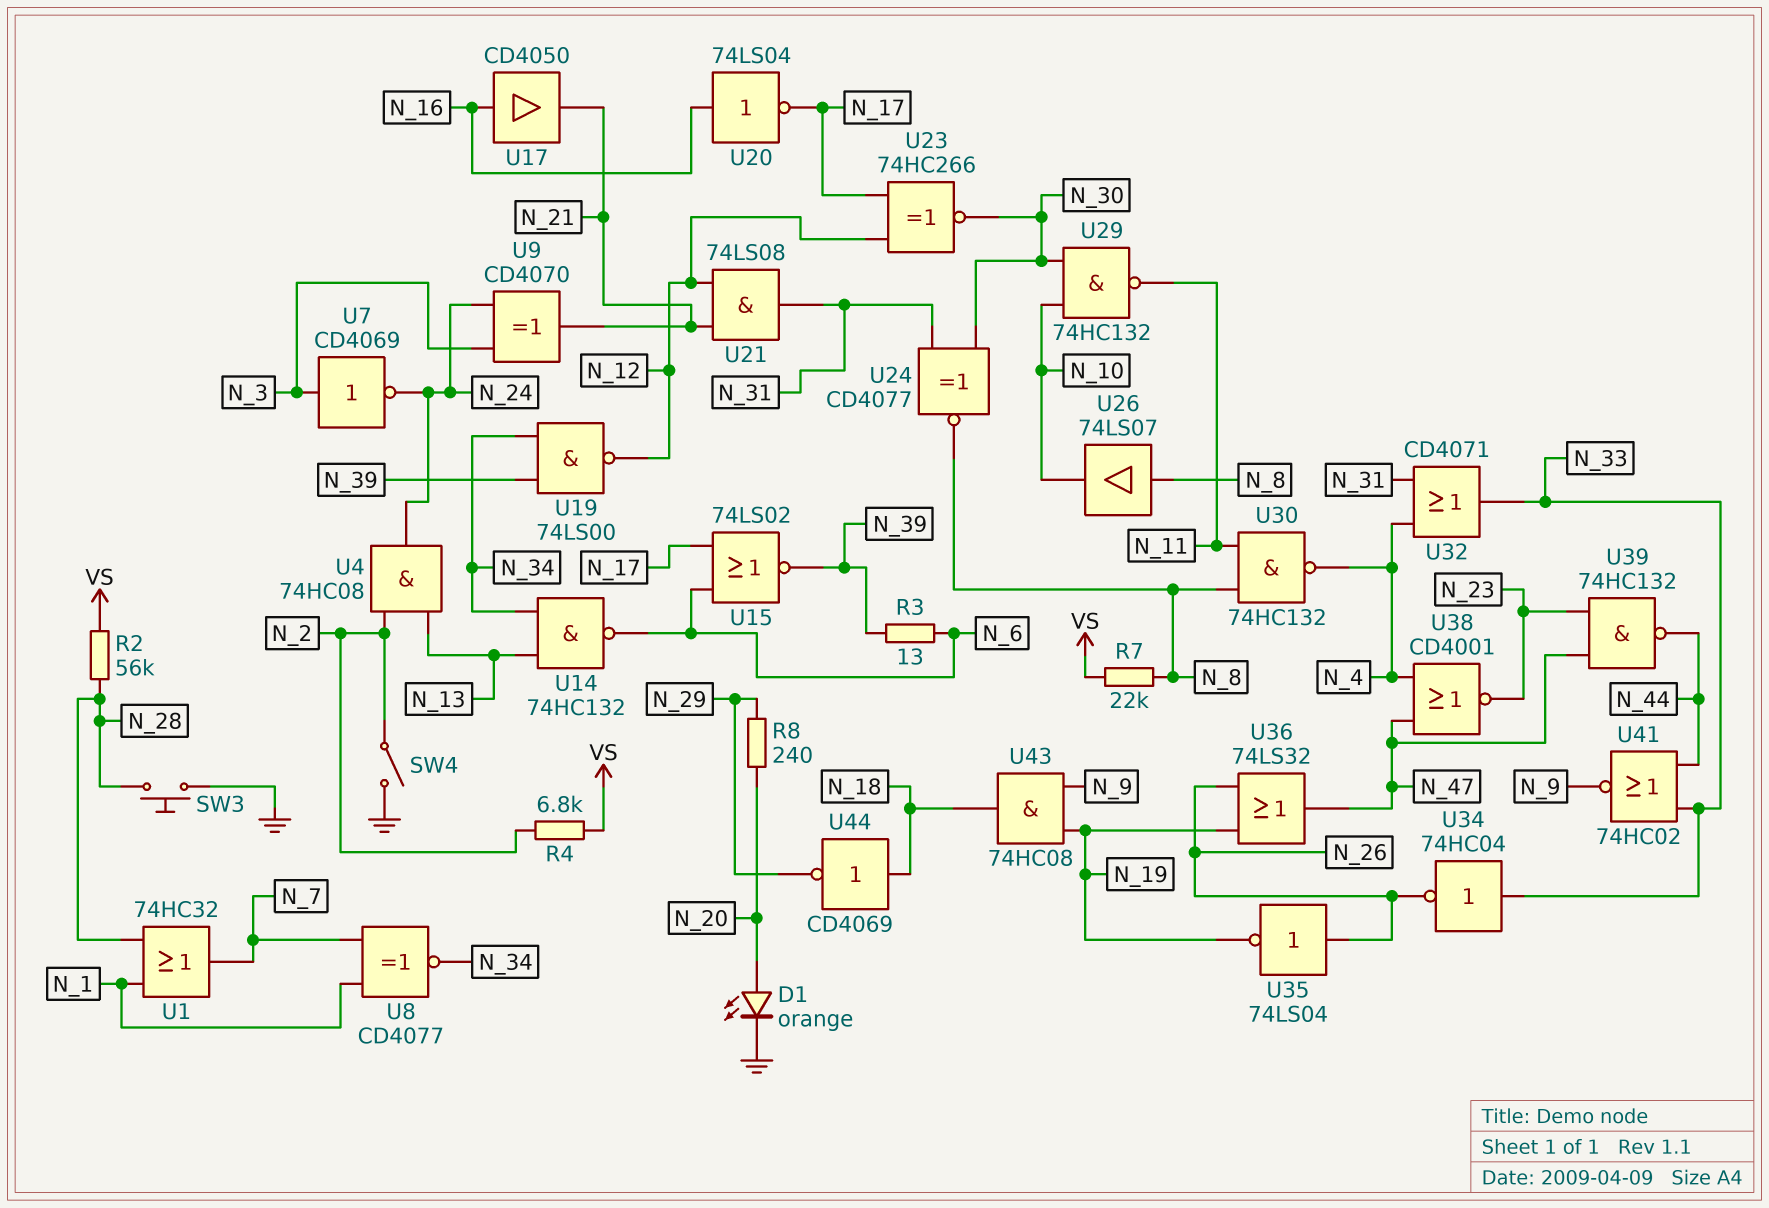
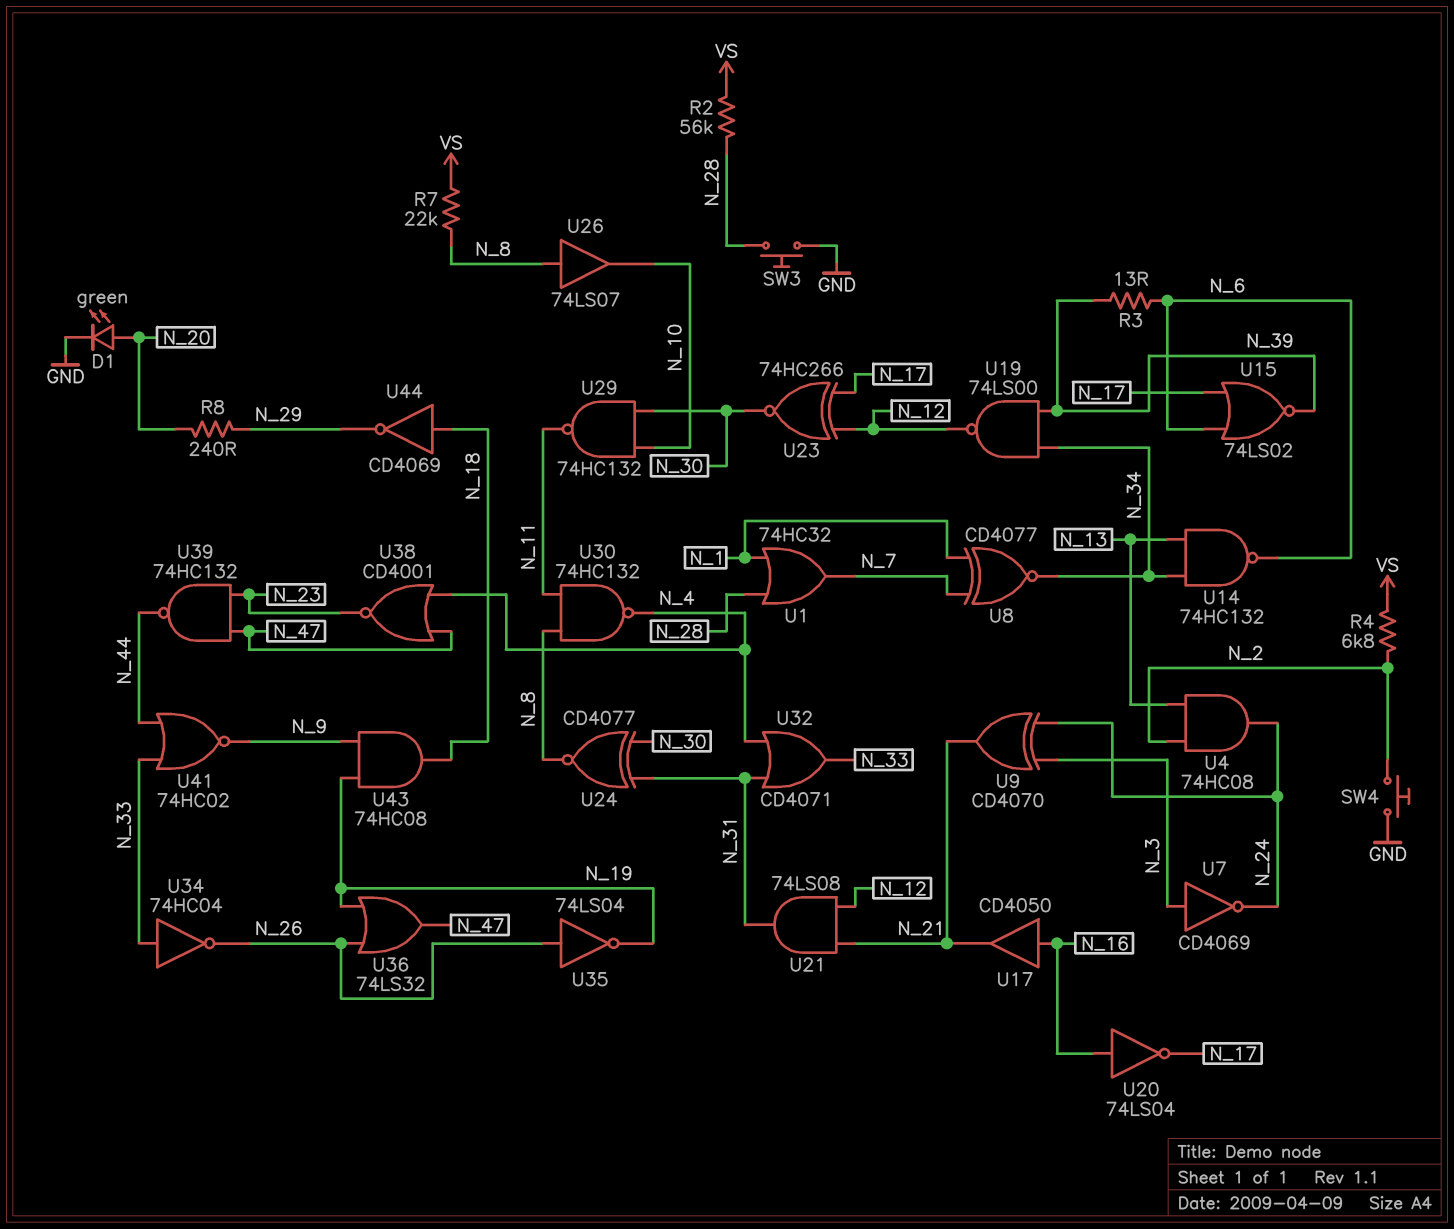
D1: LED orange (A N_20, K GND) -> LED green (A N_20, K GND)
SW4: switch (GND, N_2) -> button (GND, N_2)

